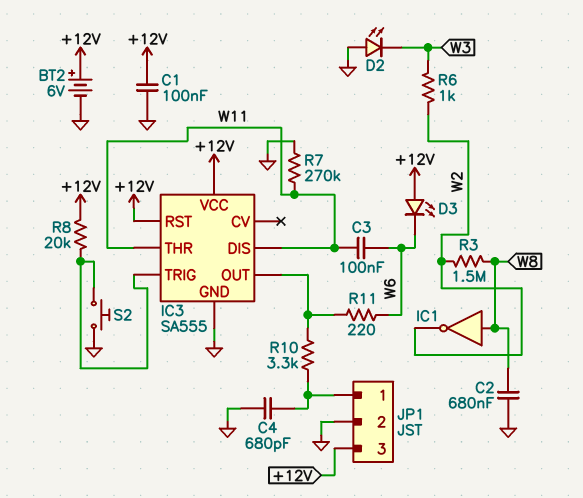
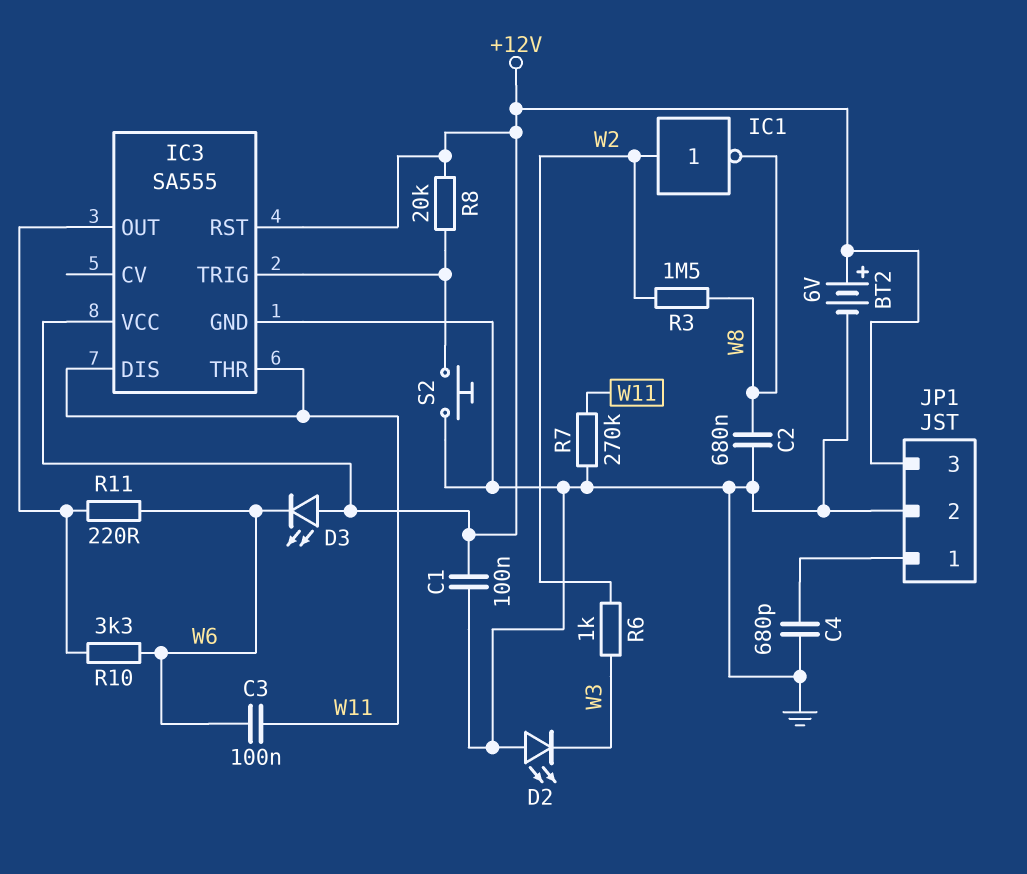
IC1: NOT (in W8, out W2) -> NOT (in W2, out W8)
R10: 3.3k (IC3/OUT, JP1/1) -> 3.3k (IC3/OUT, W6)

